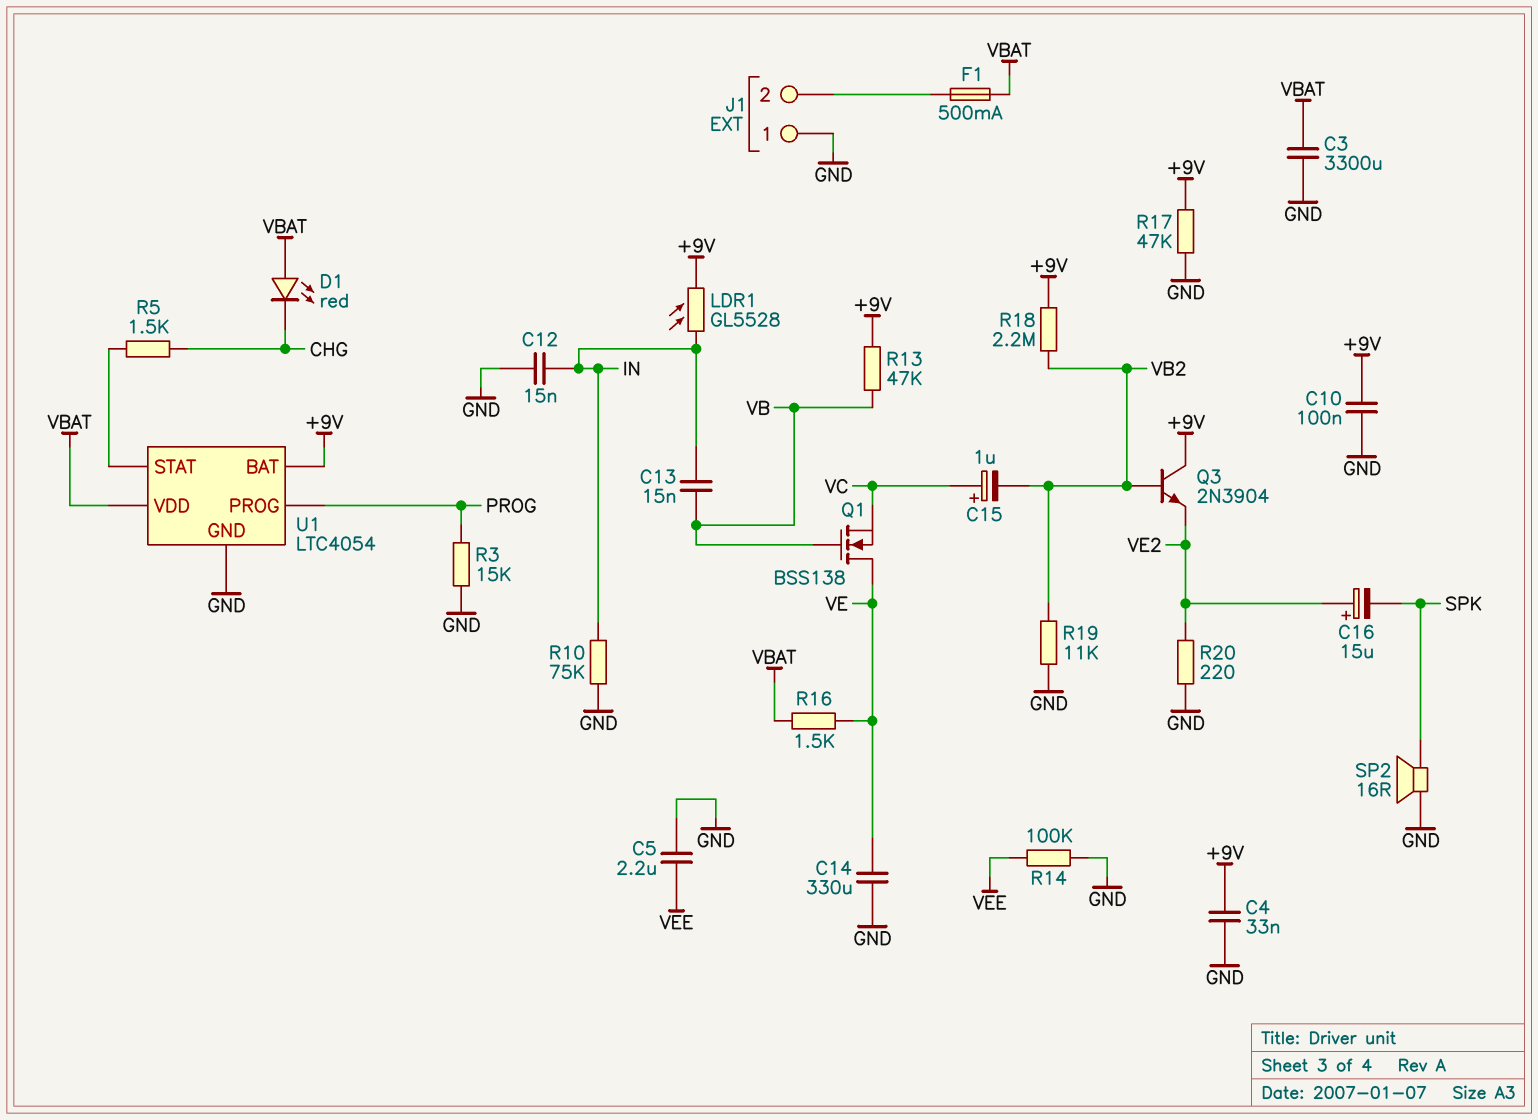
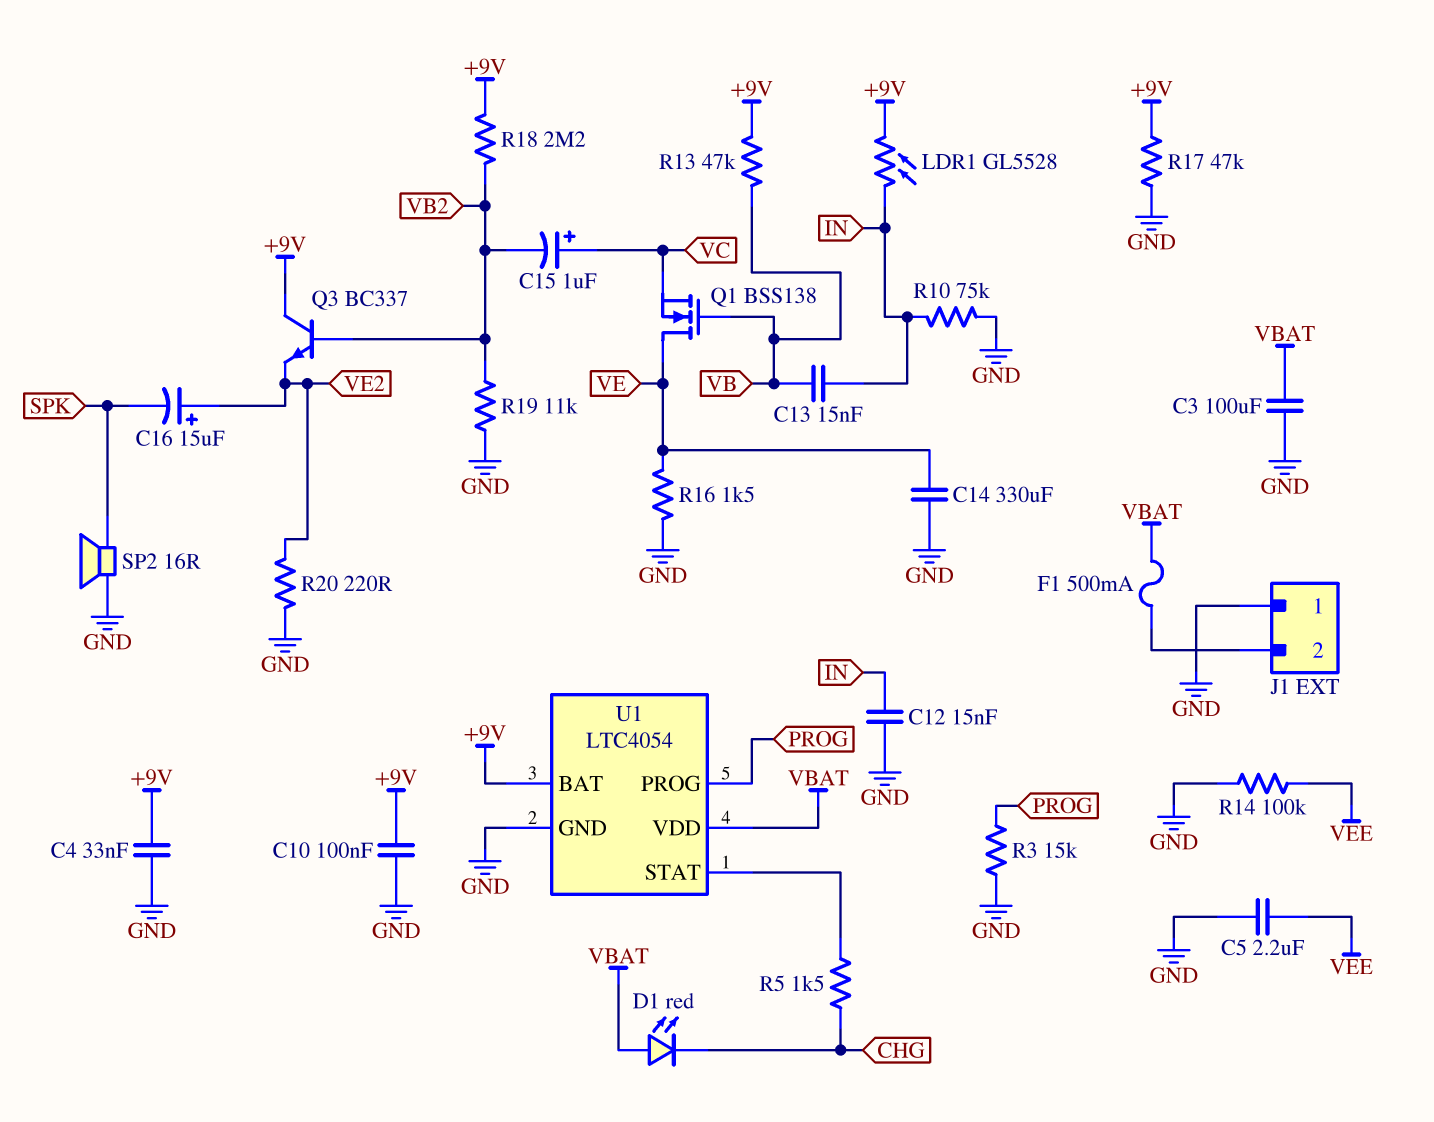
C3: 3300uF (GND, VBAT) -> 100uF (GND, VBAT)
Q3: NPN 2N3904 (B VB2, C +9V, E VE2) -> NPN BC337 (B VB2, C +9V, E VE2)
R16: 1.5k (VBAT, VE) -> 1.5k (GND, VE)

